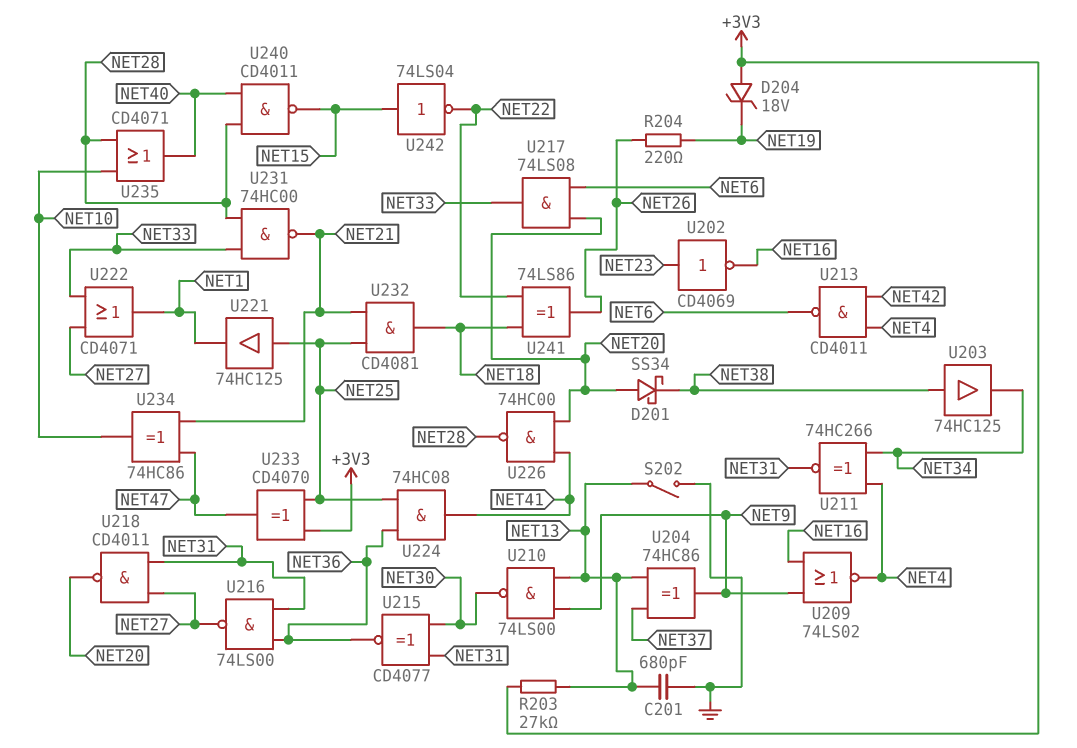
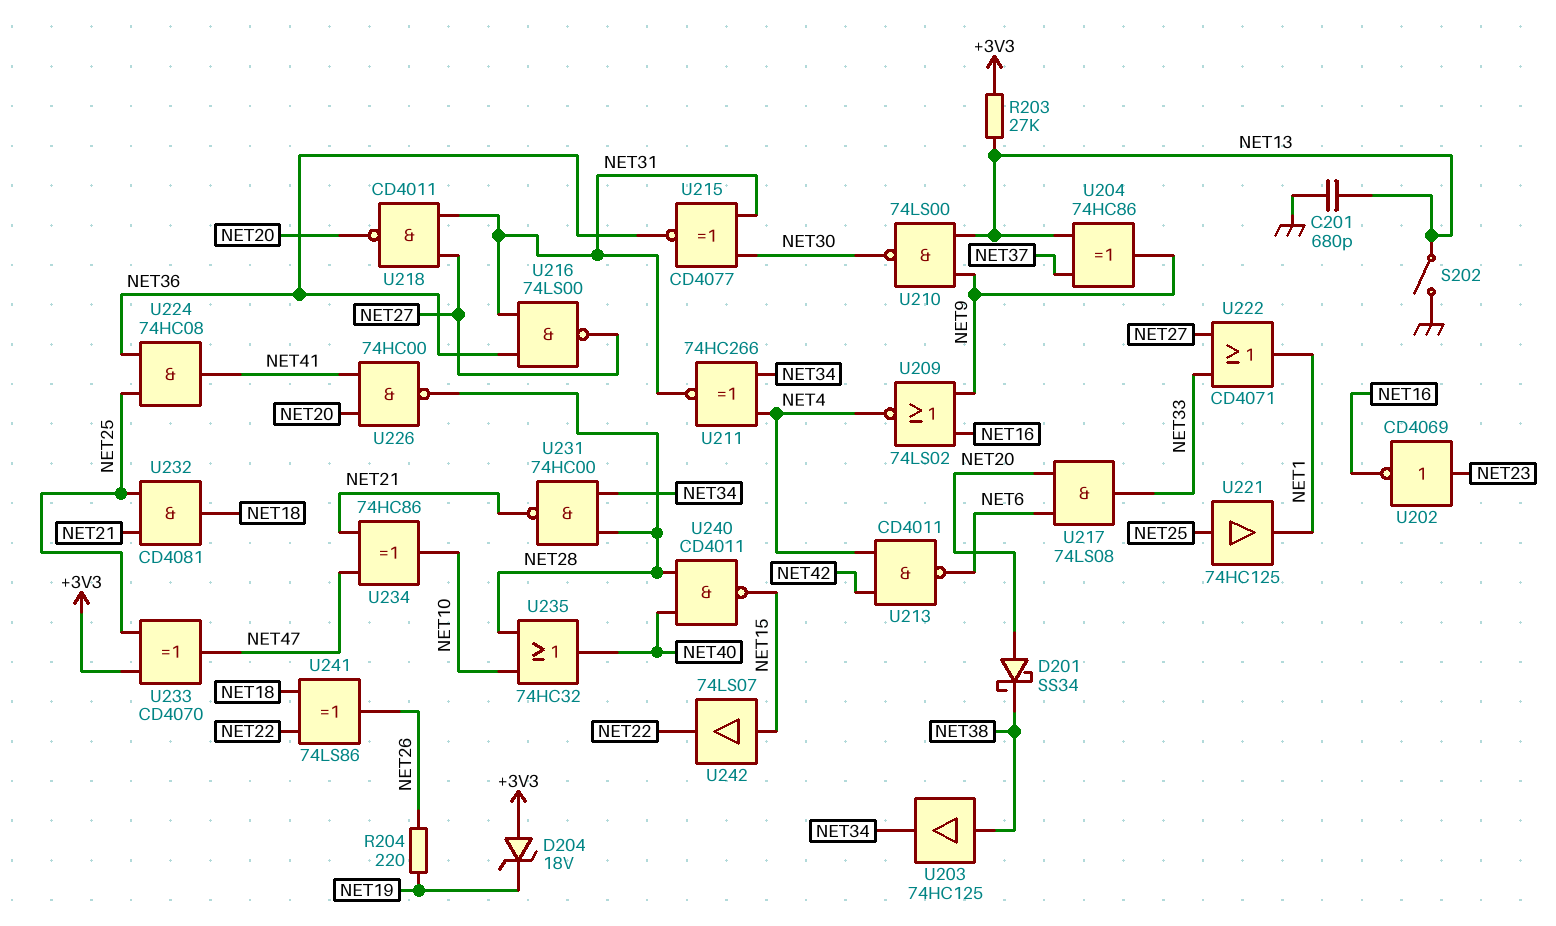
U231: NAND 74HC00 (in NET28, in NET33, out NET21) -> NAND 74HC00 (in NET28, in NET34, out NET21)
U235: OR CD4071 (in NET10, in NET28, out NET40) -> OR 74HC32 (in NET10, in NET28, out NET40)
U242: NOT 74LS04 (in NET15, out NET22) -> buffer 74LS07 (in NET15, out NET22)

